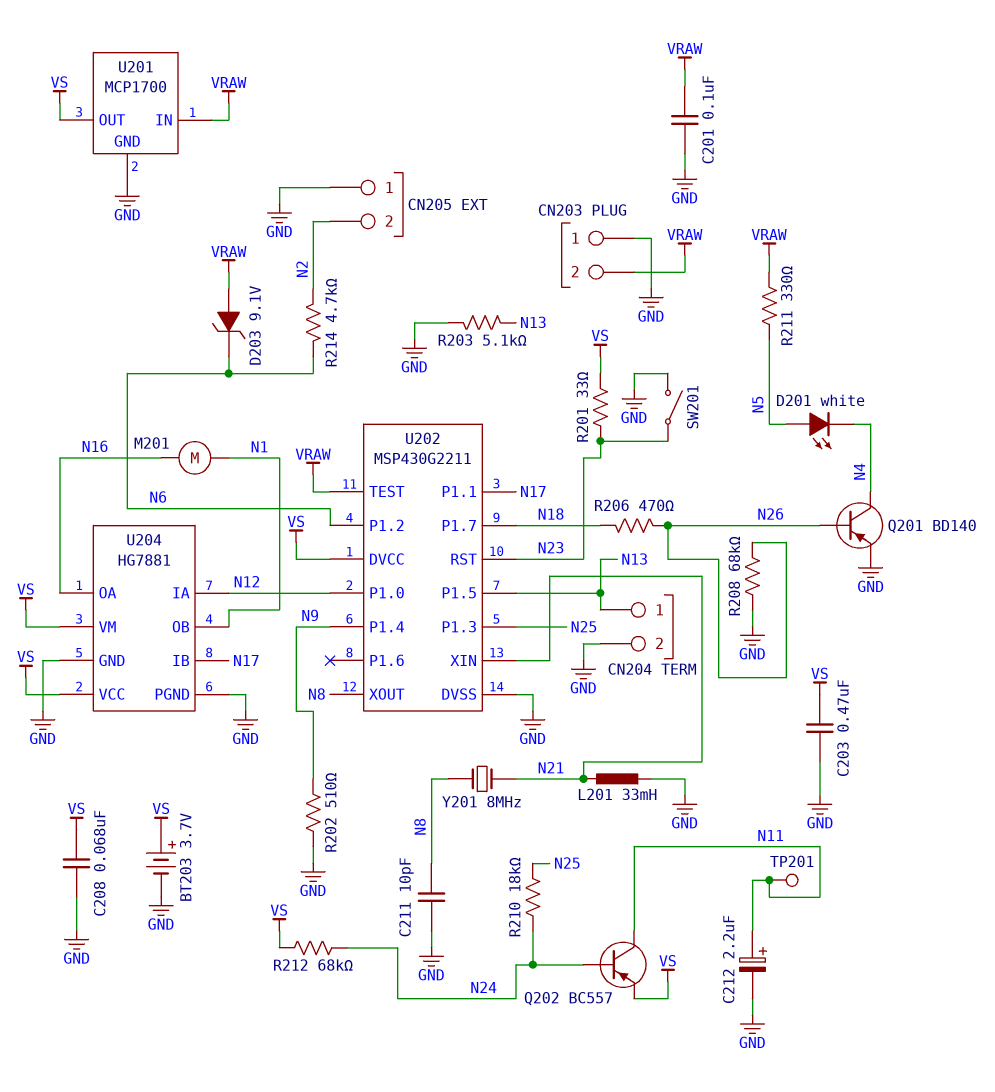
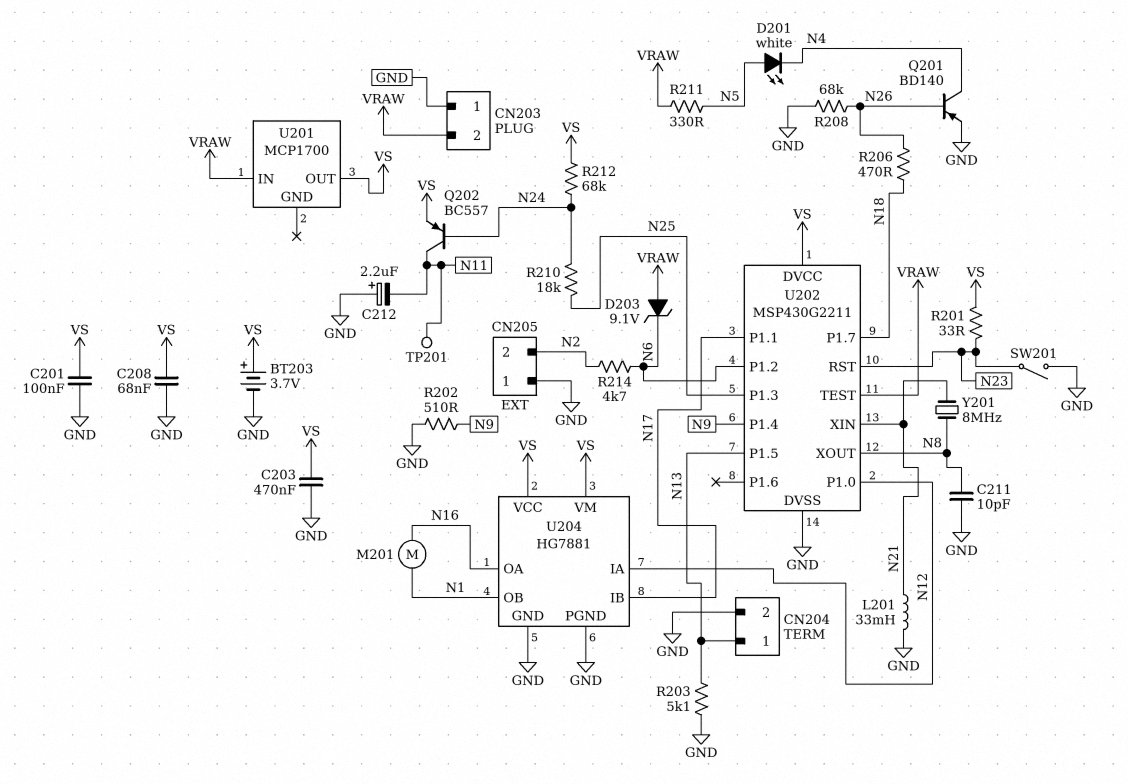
C201: 100nF (GND, VRAW) -> 100nF (GND, VS)
C212: 2.2uF (plus N11, minus GND) -> 2.2uF (plus GND, minus N11)
U201 pin GND: GND -> none

